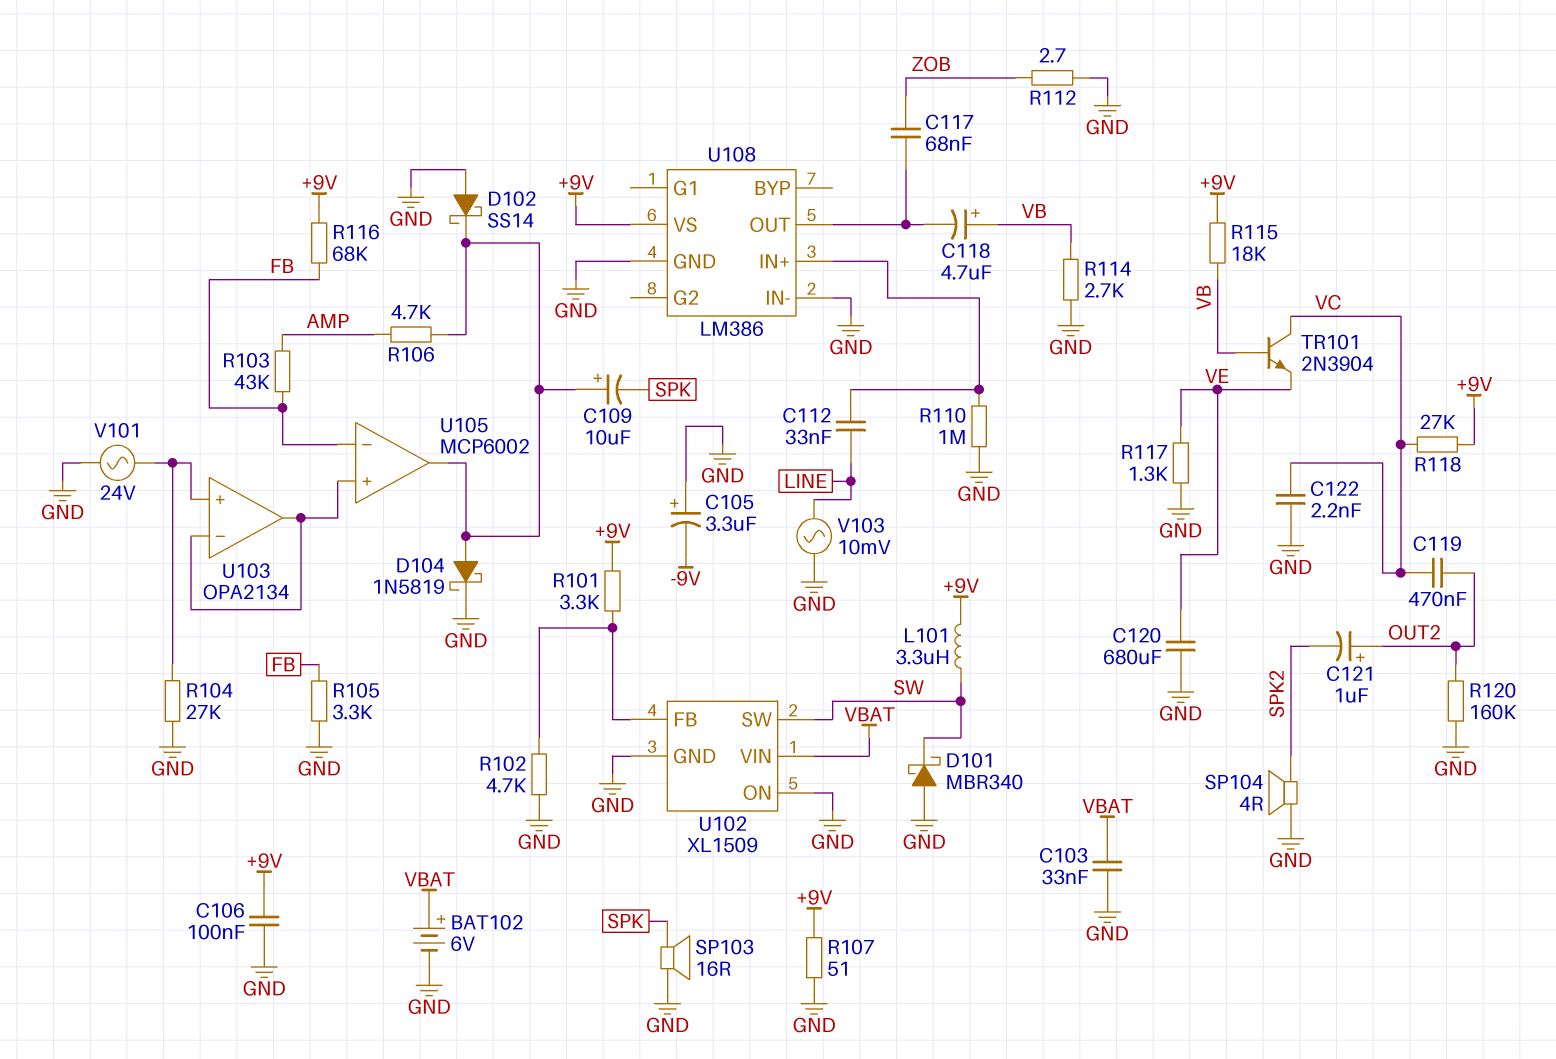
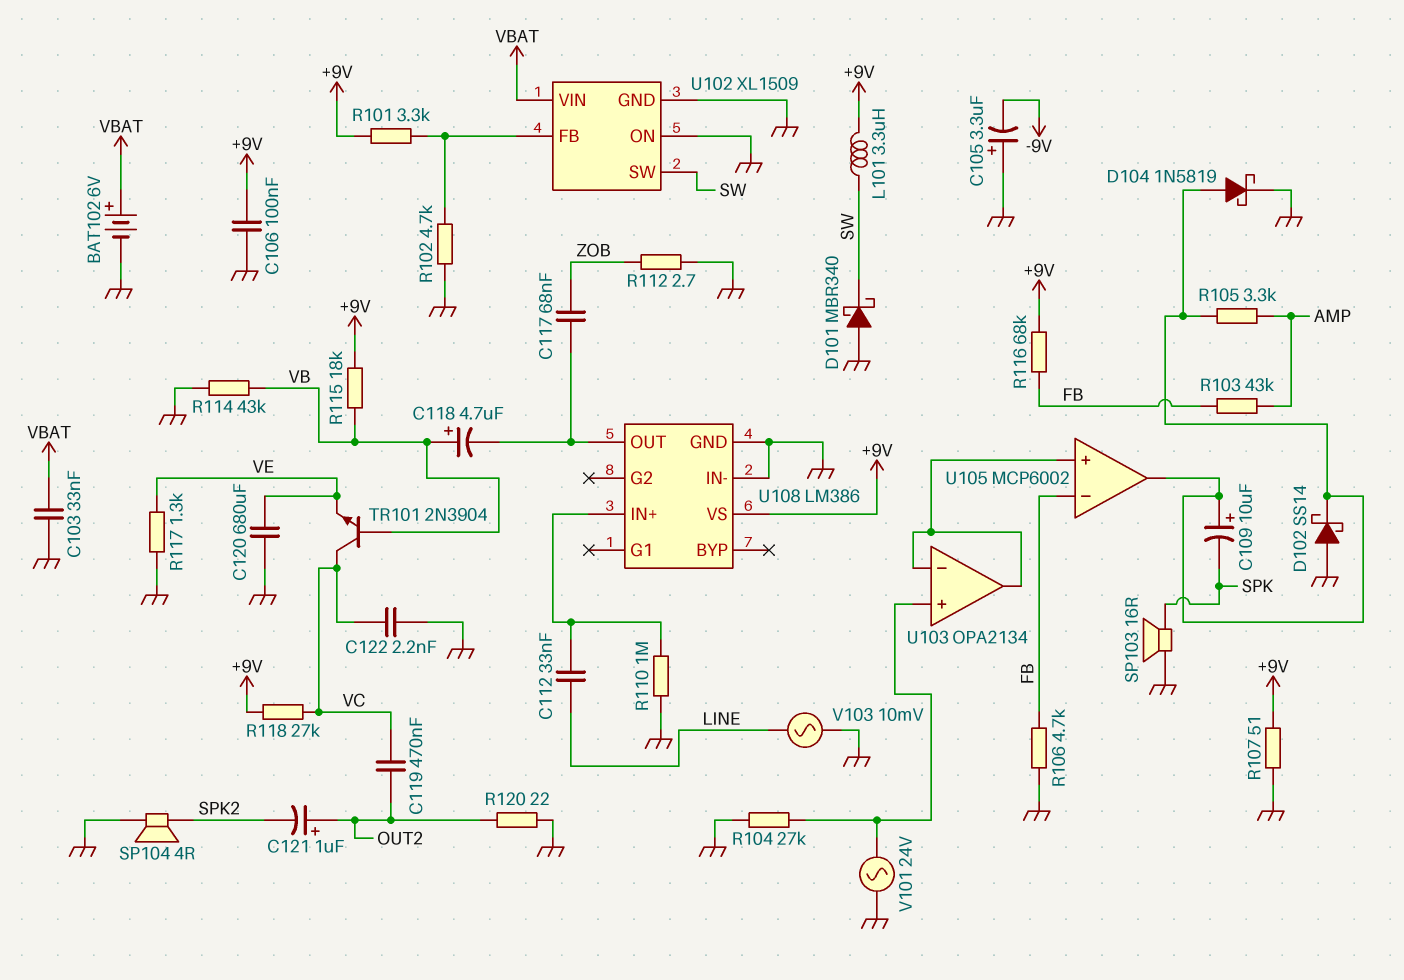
R105: 3.3k (FB, GND) -> 3.3k (AMP, U105/out)
R106: 4.7k (AMP, U105/out) -> 4.7k (FB, GND)
R114: 2.7k (GND, VB) -> 43k (GND, VB)
R120: 160k (GND, OUT2) -> 22 (GND, OUT2)

